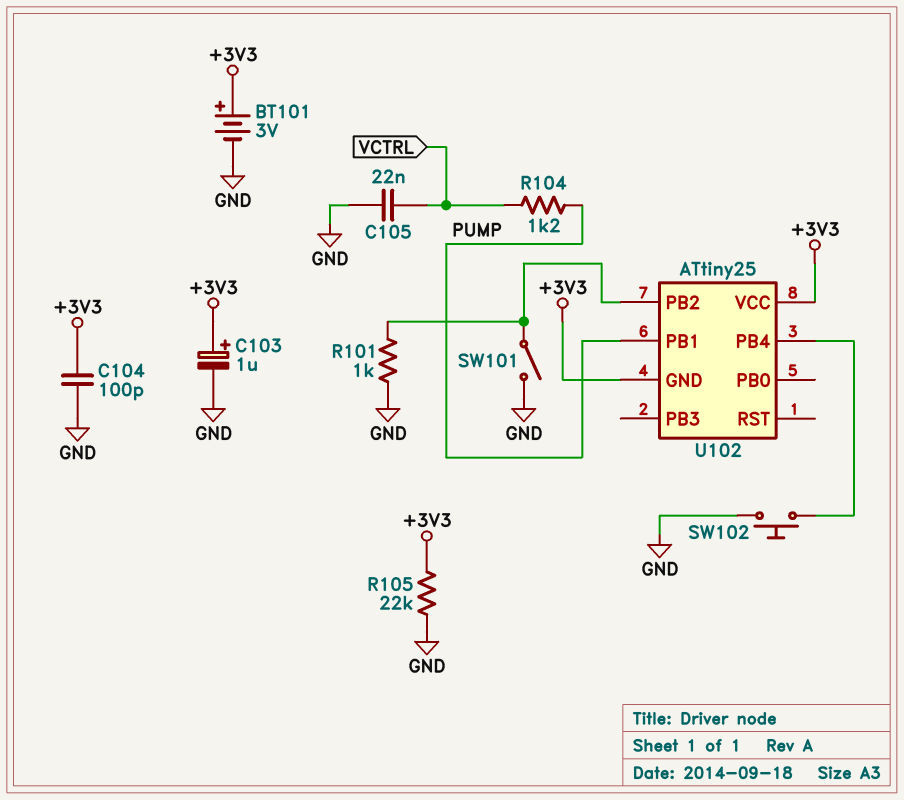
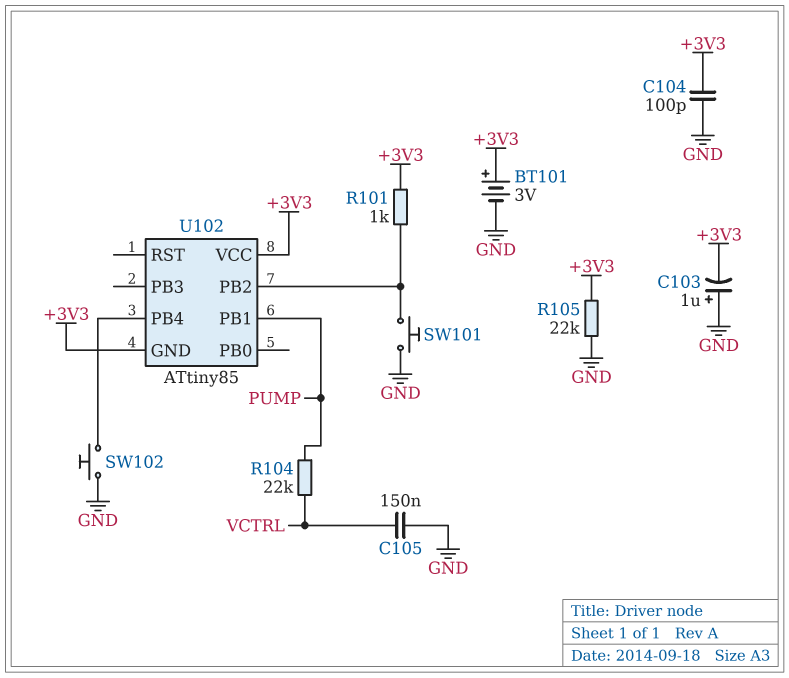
C103: 1uF (plus +3V3, minus GND) -> 1uF (plus GND, minus +3V3)
C105: 22nF (GND, VCTRL) -> 150nF (GND, VCTRL)
R101: 1k (GND, U102/PB2) -> 1k (+3V3, U102/PB2)
R104: 1.2k (PUMP, VCTRL) -> 22k (PUMP, VCTRL)
SW101: switch (GND, U102/PB2) -> button (GND, U102/PB2)
U102: ATtiny25 -> ATtiny85

